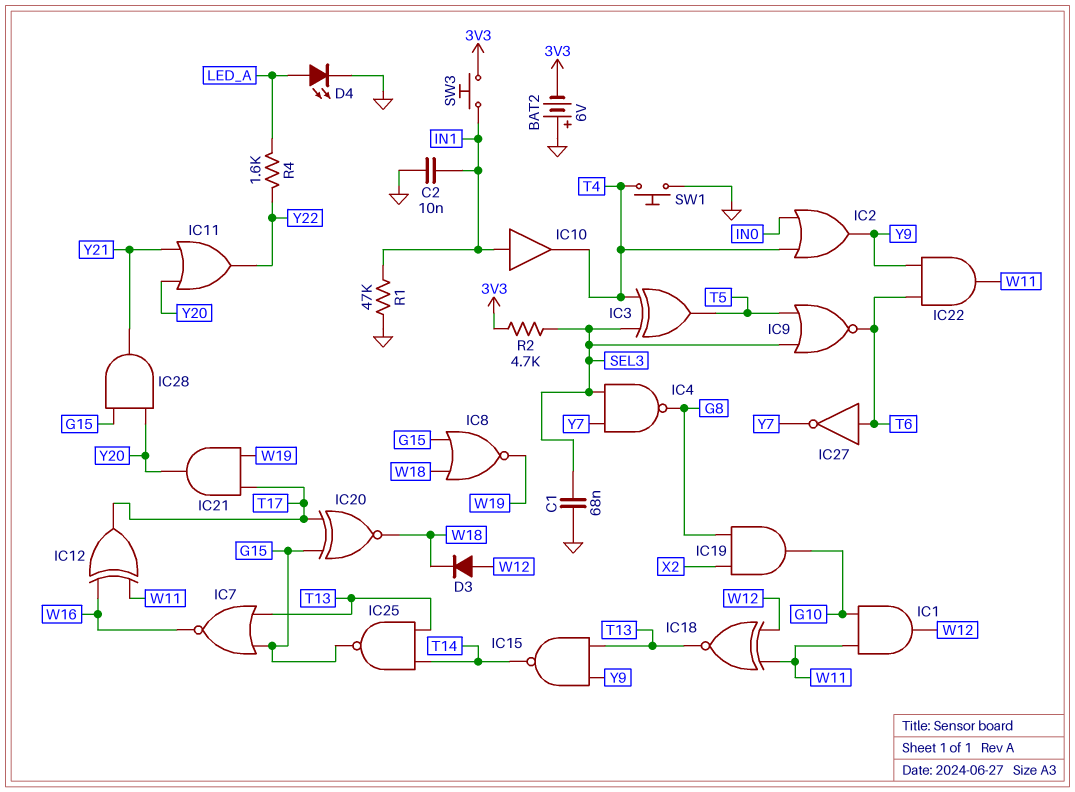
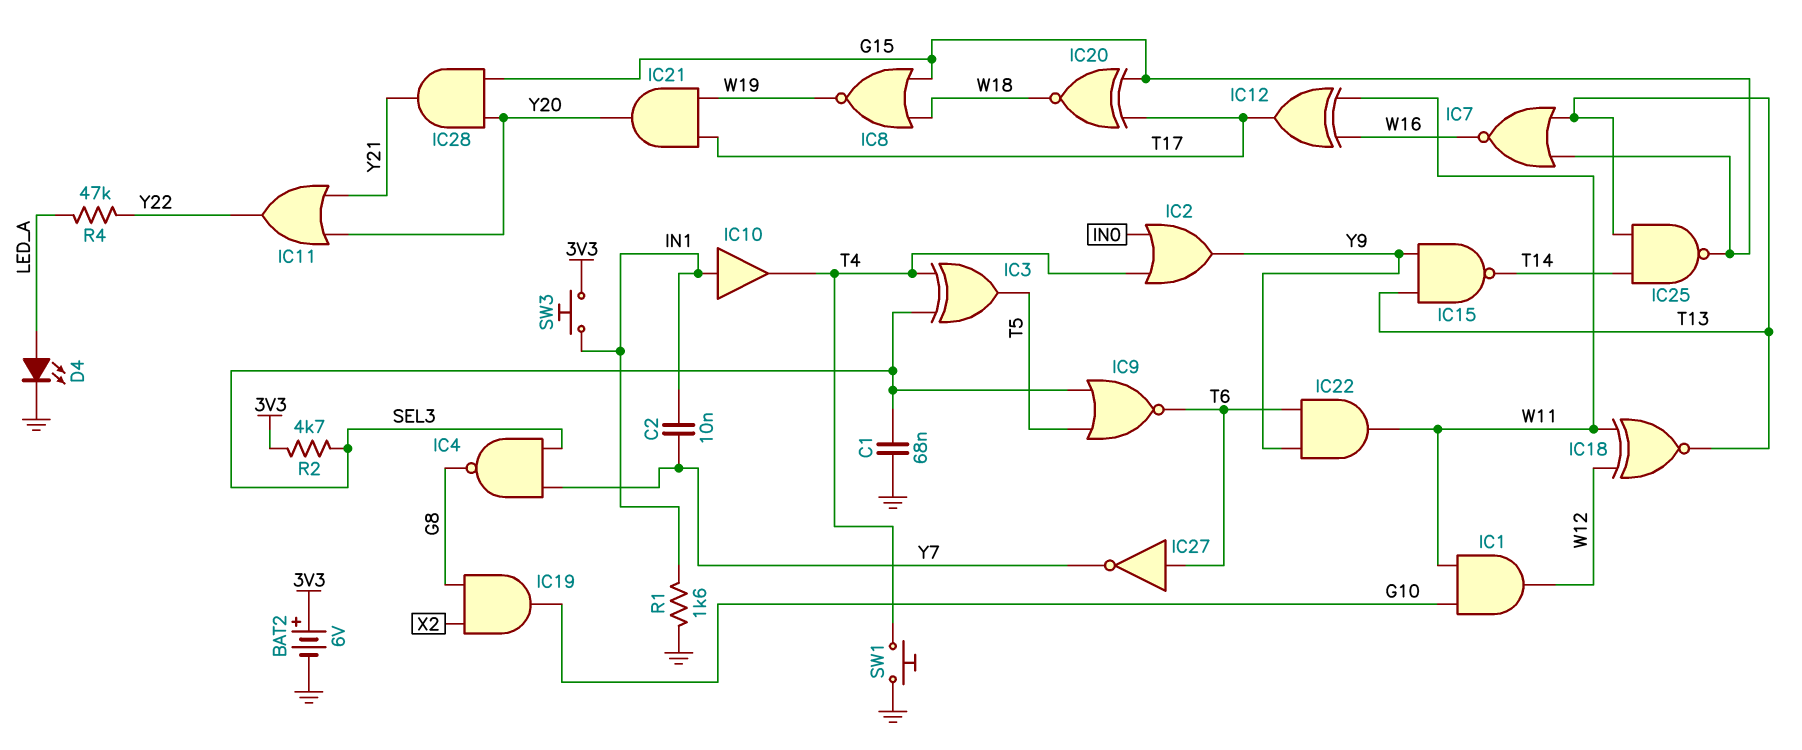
BAT2: 6V (plus GND, minus 3V3) -> 6V (plus 3V3, minus GND)
C2: 10nF (GND, IN1) -> 10nF (IN1, Y7)
D3: diode (A W12, K W18) -> none
R1: 47k (GND, IN1) -> 1.6k (GND, IN1)
R4: 1.6k (LED_A, Y22) -> 47k (LED_A, Y22)

